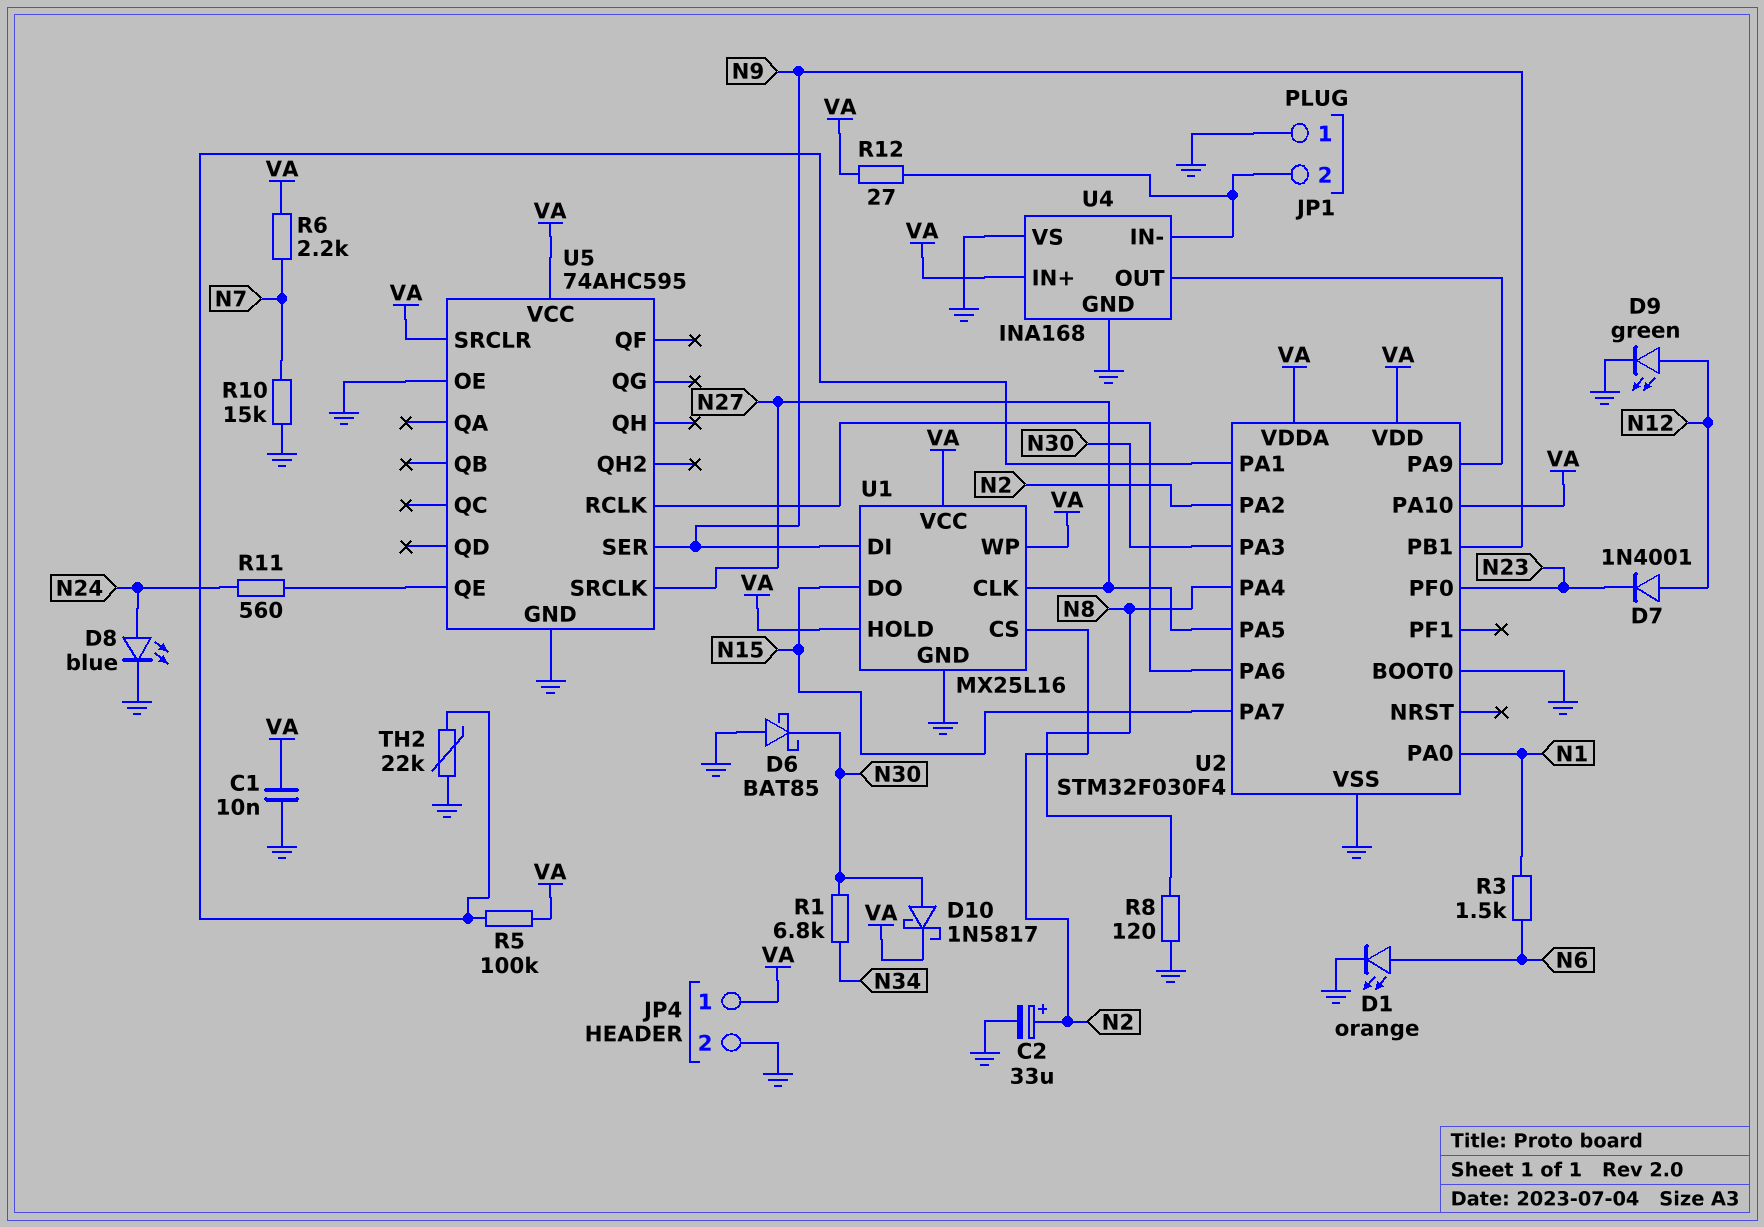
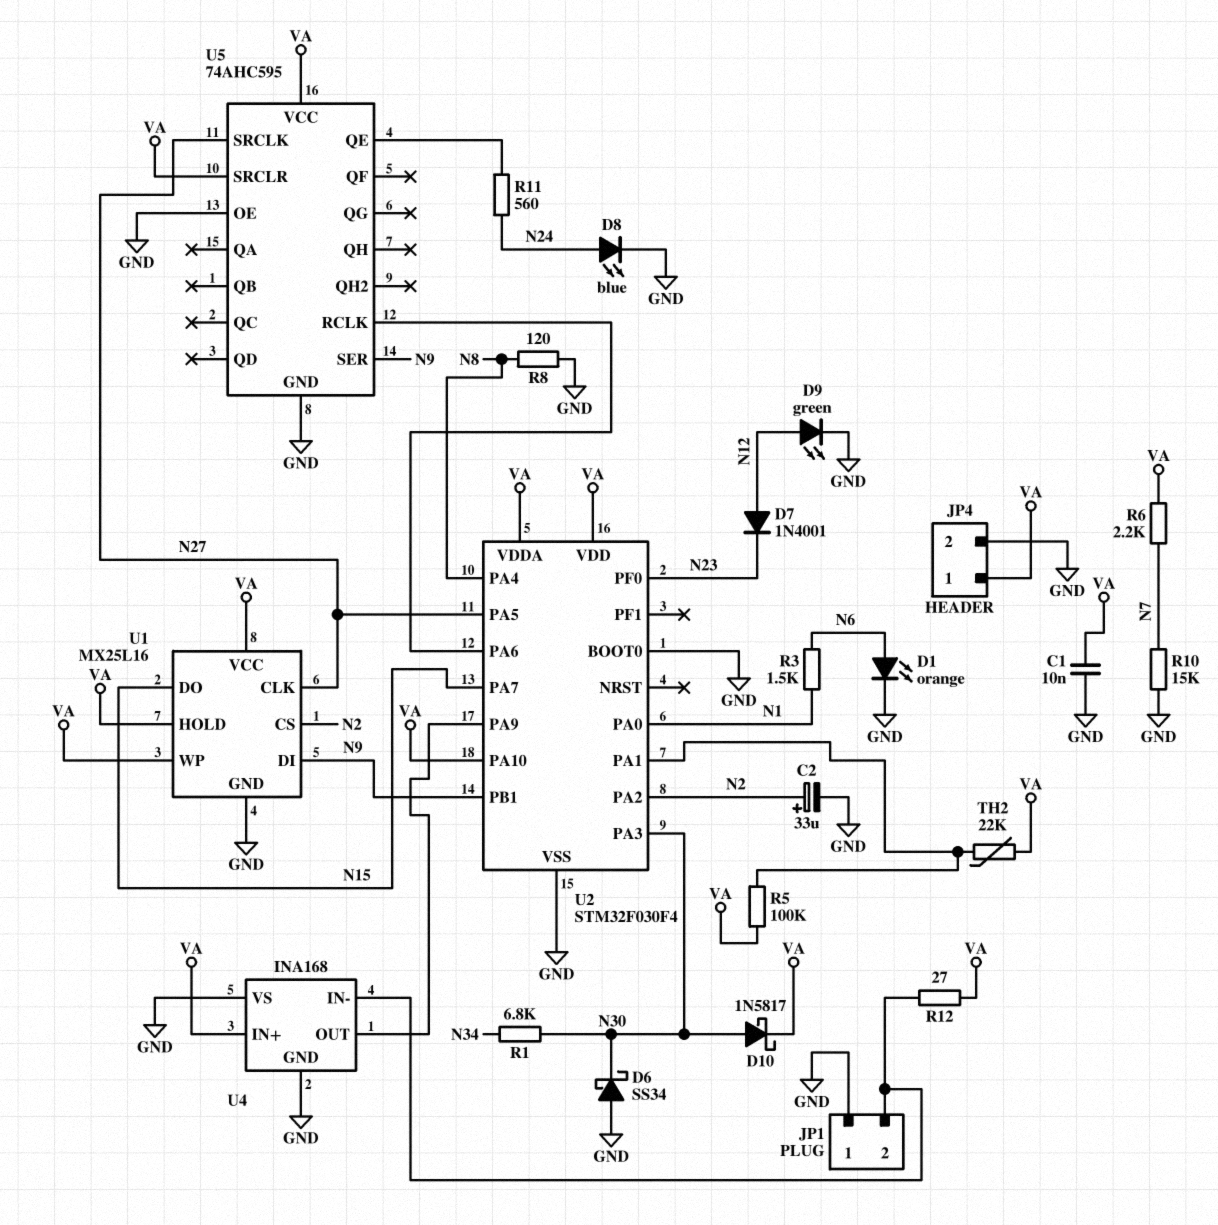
D6: schottky BAT85 (A GND, K N30) -> schottky SS34 (A GND, K N30)
TH2: 22k (GND, U2/PA1) -> 22k (U2/PA1, VA)

